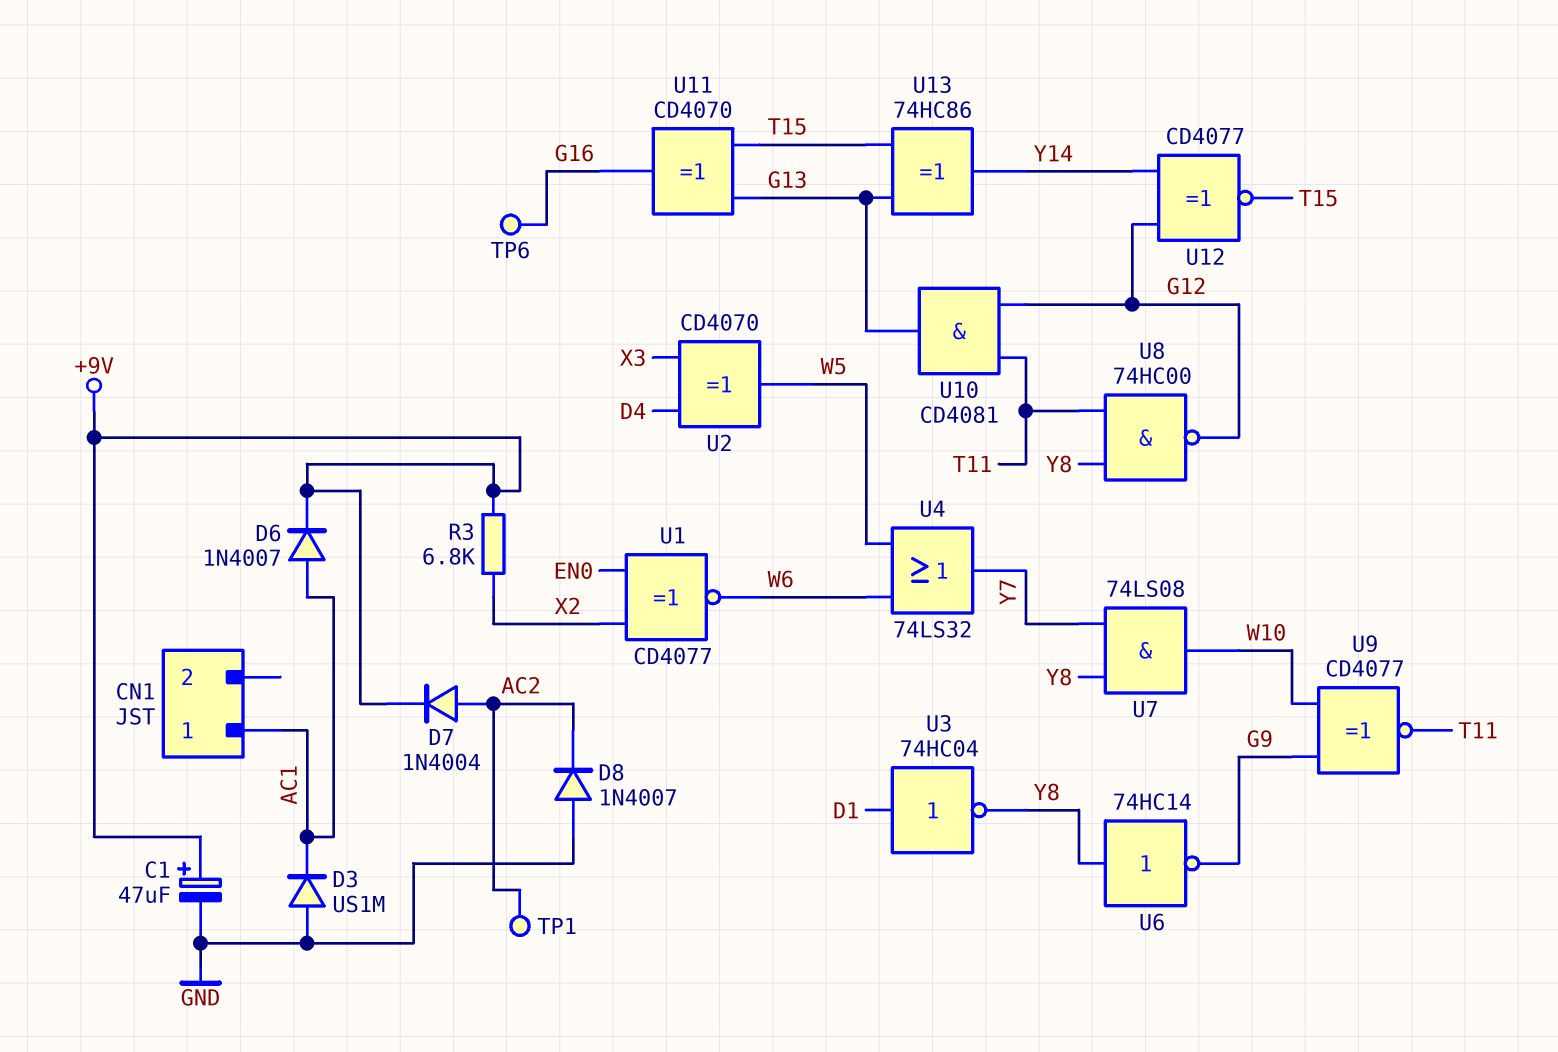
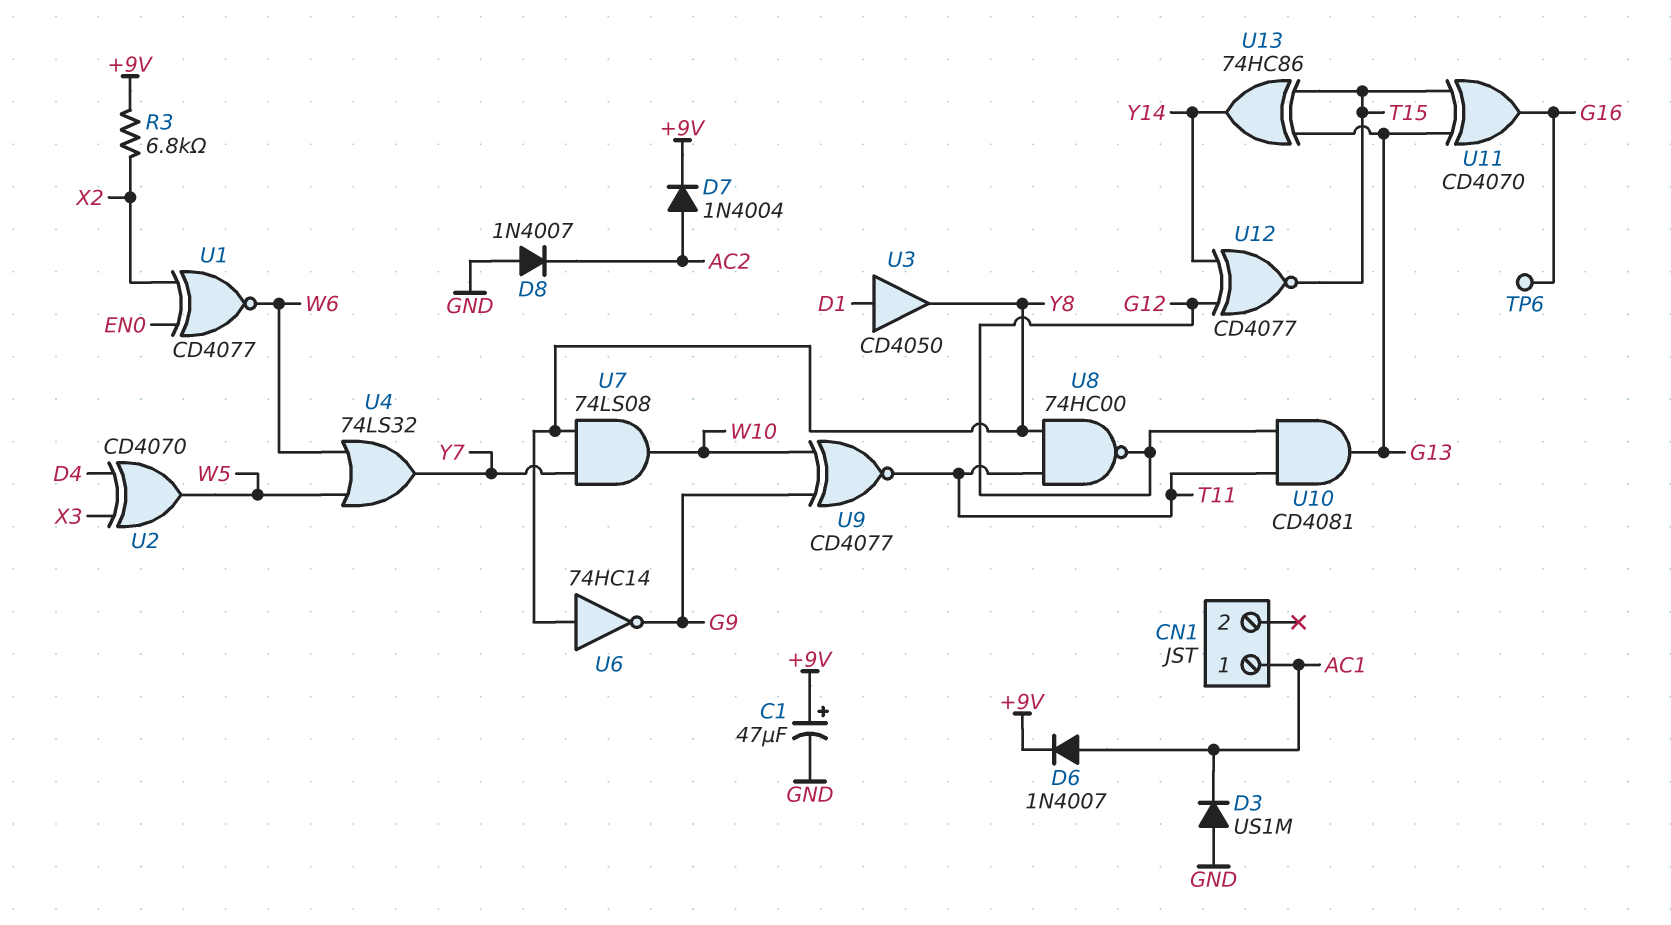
TP1: test point (AC2) -> none
U3: NOT 74HC04 (in D1, out Y8) -> buffer CD4050 (in D1, out Y8)

